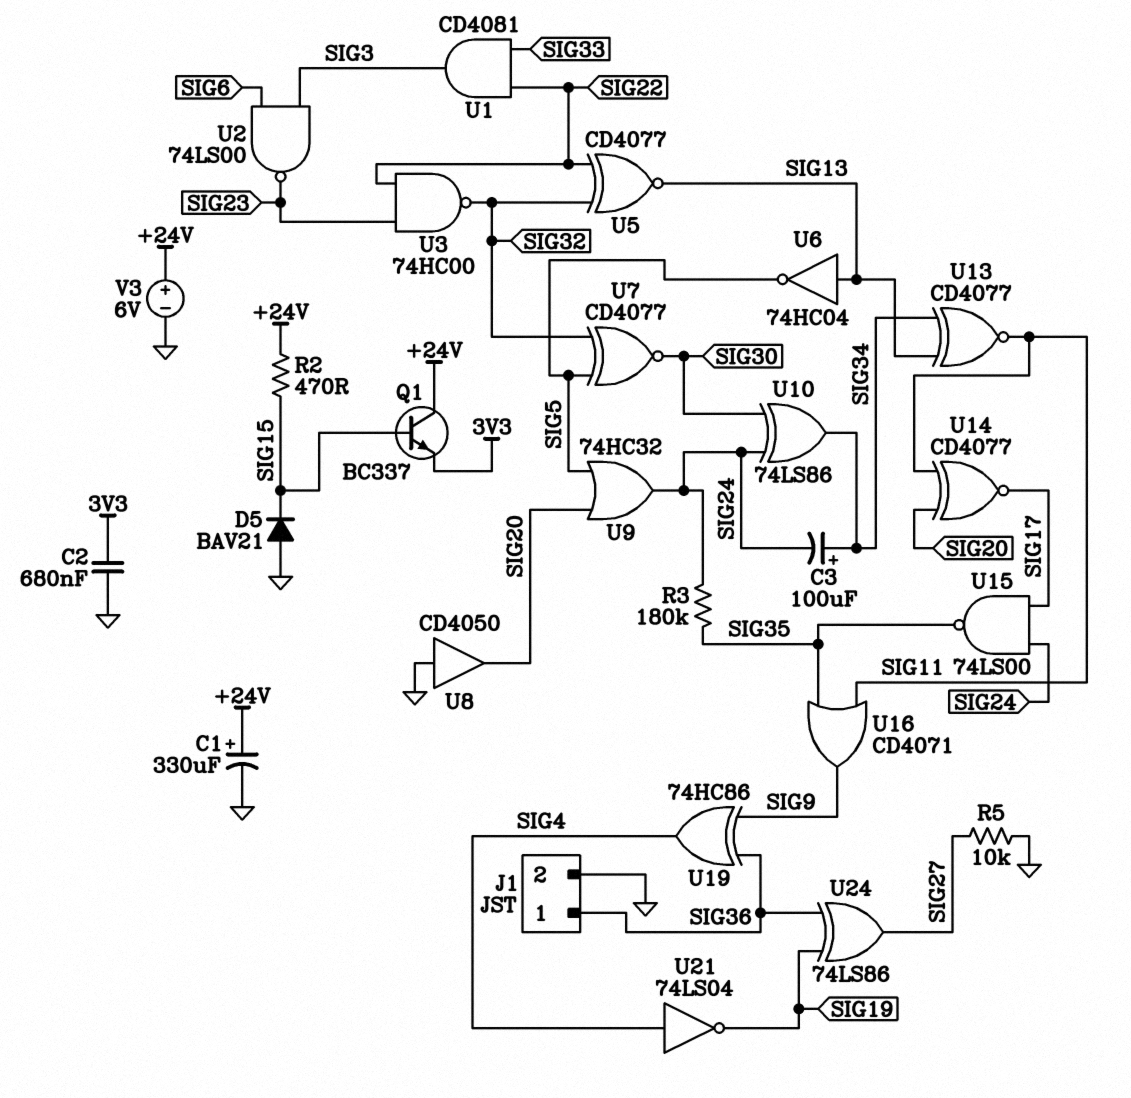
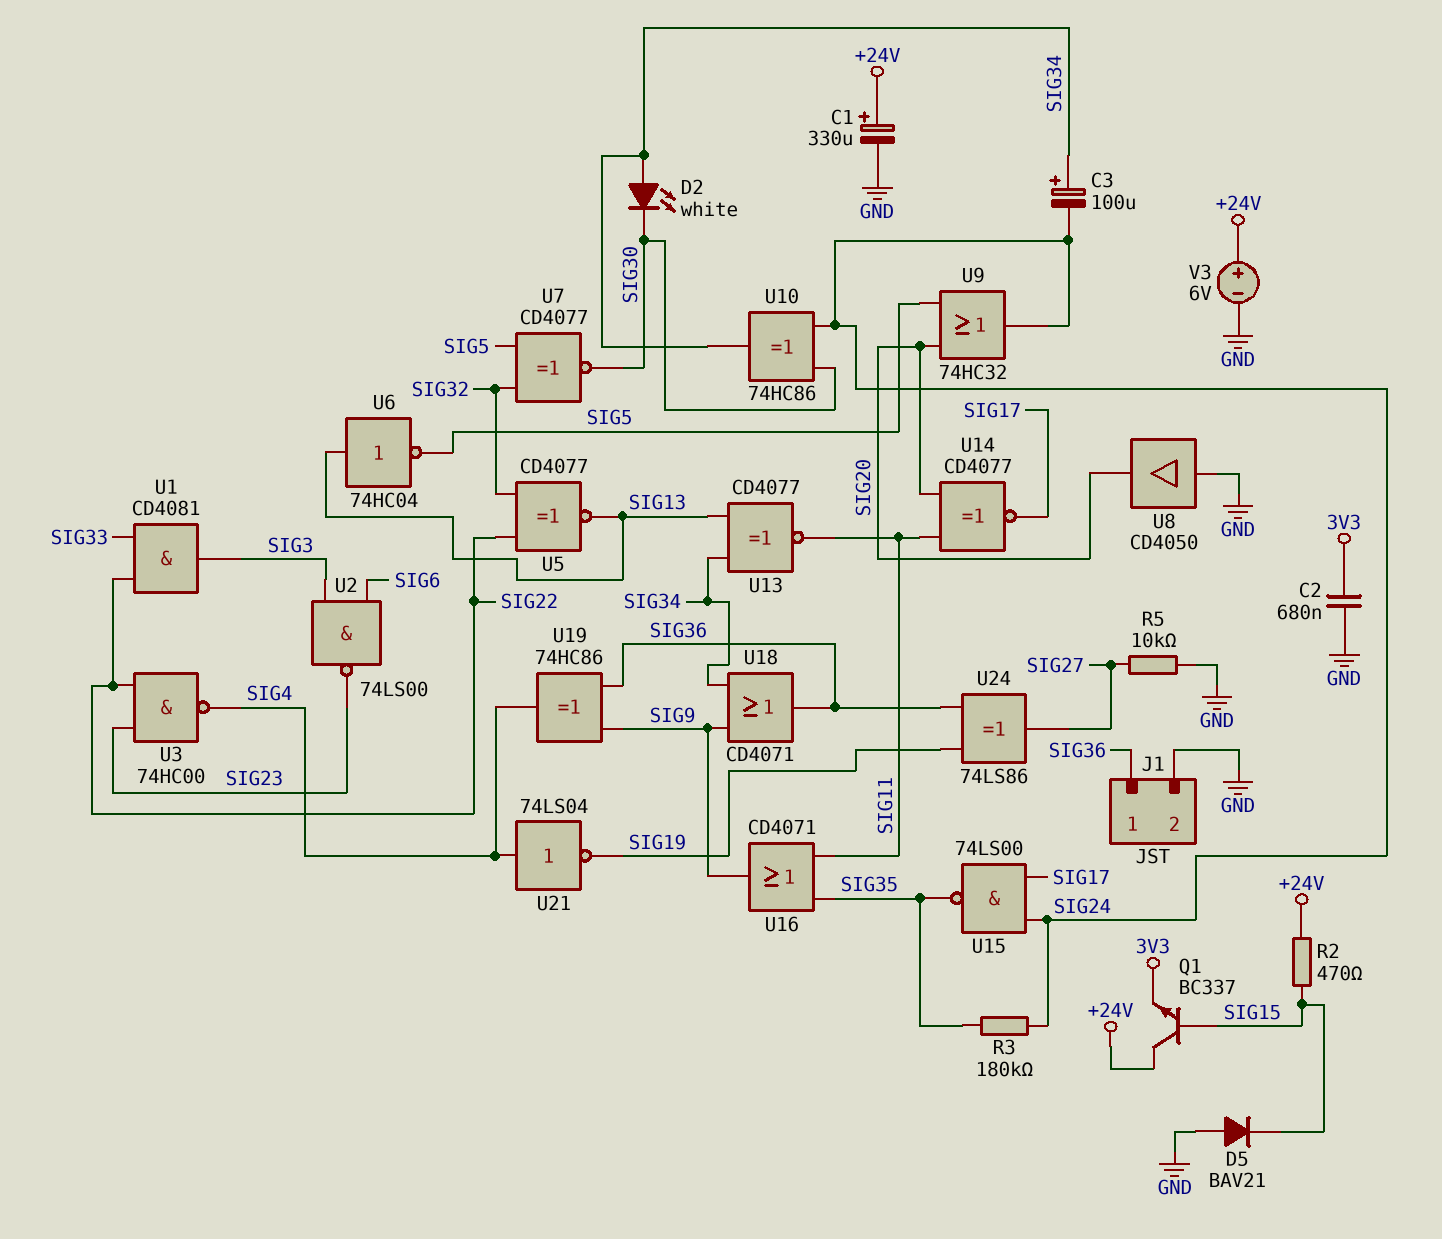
D2: none -> LED white (A SIG34, K SIG30)
U3: NAND 74HC00 (in SIG22, in SIG23, out SIG32) -> NAND 74HC00 (in SIG22, in SIG23, out SIG4)
U10: XOR 74LS86 (in SIG24, in SIG30, out SIG34) -> XOR 74HC86 (in SIG24, in SIG30, out SIG34)
U18: none -> OR CD4071 (in SIG9, in SIG34, out SIG36)

